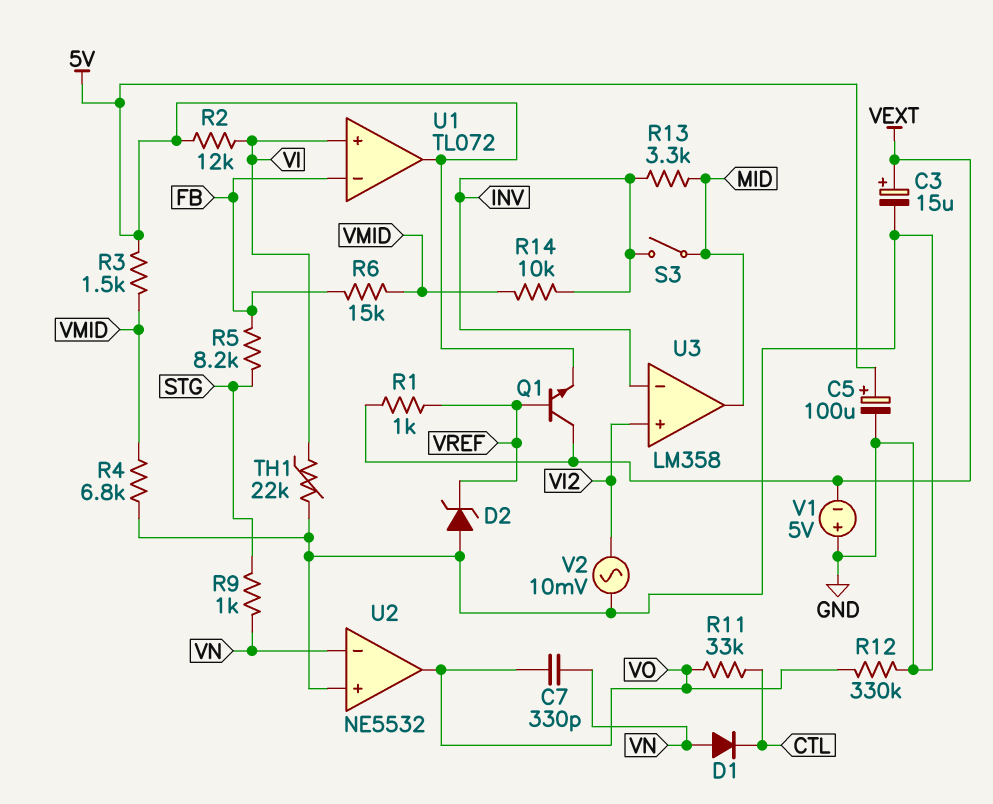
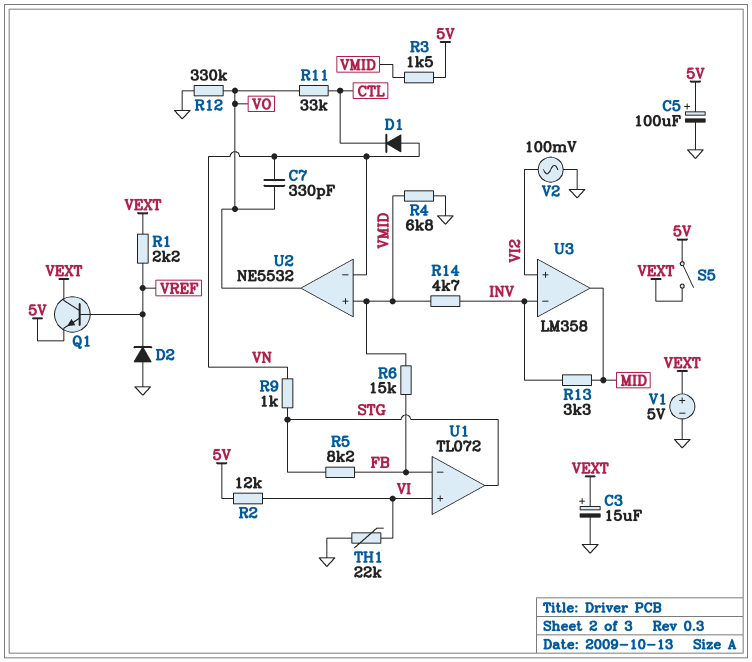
D2: zener (A GND, K VREF) -> diode (A GND, K VREF)
R1: 1k (VEXT, VREF) -> 2.2k (VEXT, VREF)
R14: 10k (INV, VMID) -> 4.7k (INV, VMID)
S3: switch (INV, MID) -> none
S5: none -> switch (5V, VEXT)
U1 pin out: 5V -> STG
U2 pin in+: GND -> VMID
V1: 5V (plus GND, minus VEXT) -> 5V (plus VEXT, minus GND)
V2: AC 10mV (GND, VI2) -> AC 100mV (GND, VI2)

